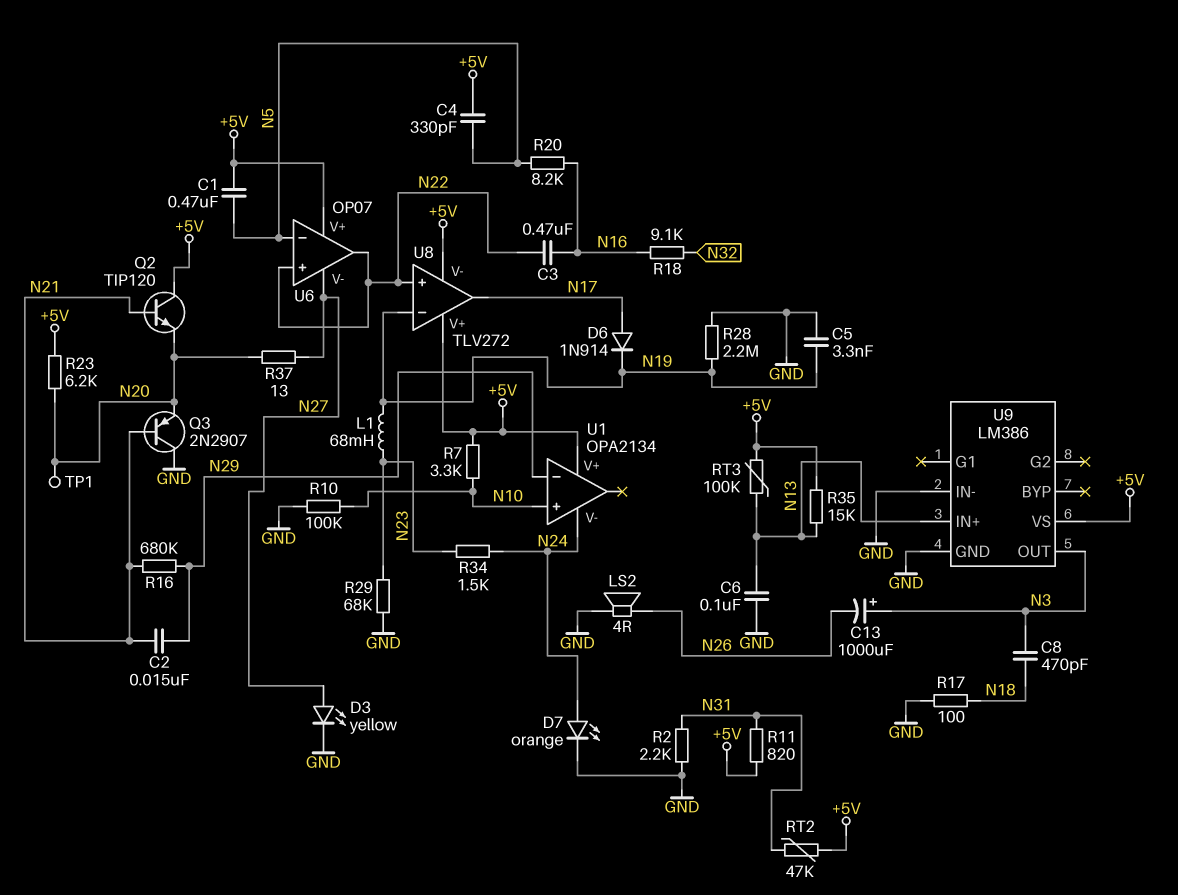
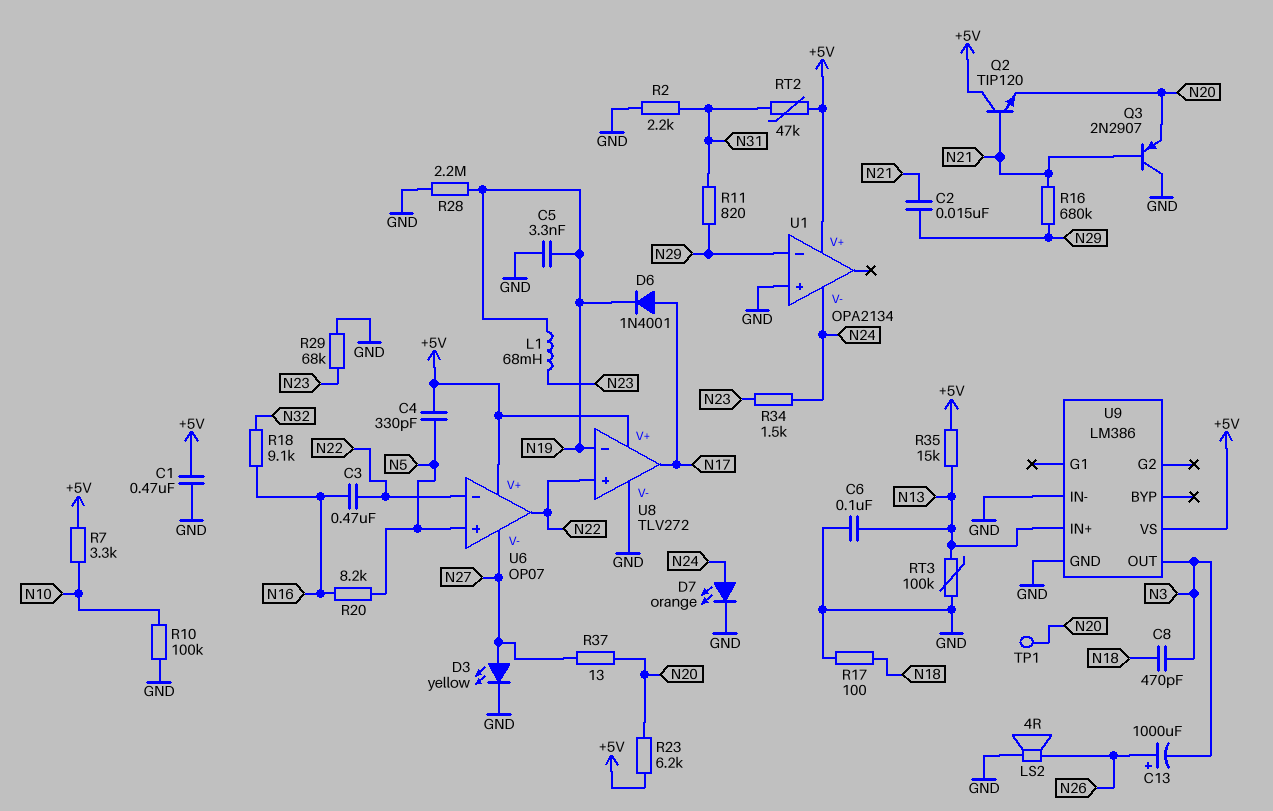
C1: 470nF (+5V, N5) -> 470nF (+5V, GND)
C13: 1000uF (plus N3, minus N26) -> 1000uF (plus N26, minus N3)
D6: diode 1N914 (A N17, K N19) -> diode 1N4001 (A N17, K N19)
R11: 820 (+5V, N31) -> 820 (N29, N31)
RT3: 100k (+5V, N13) -> 100k (GND, N13)
U1 pin in+: N10 -> GND
U6 pin in+: N22 -> N5
U6 pin in-: N5 -> N22
U8 pin V-: +5V -> GND

